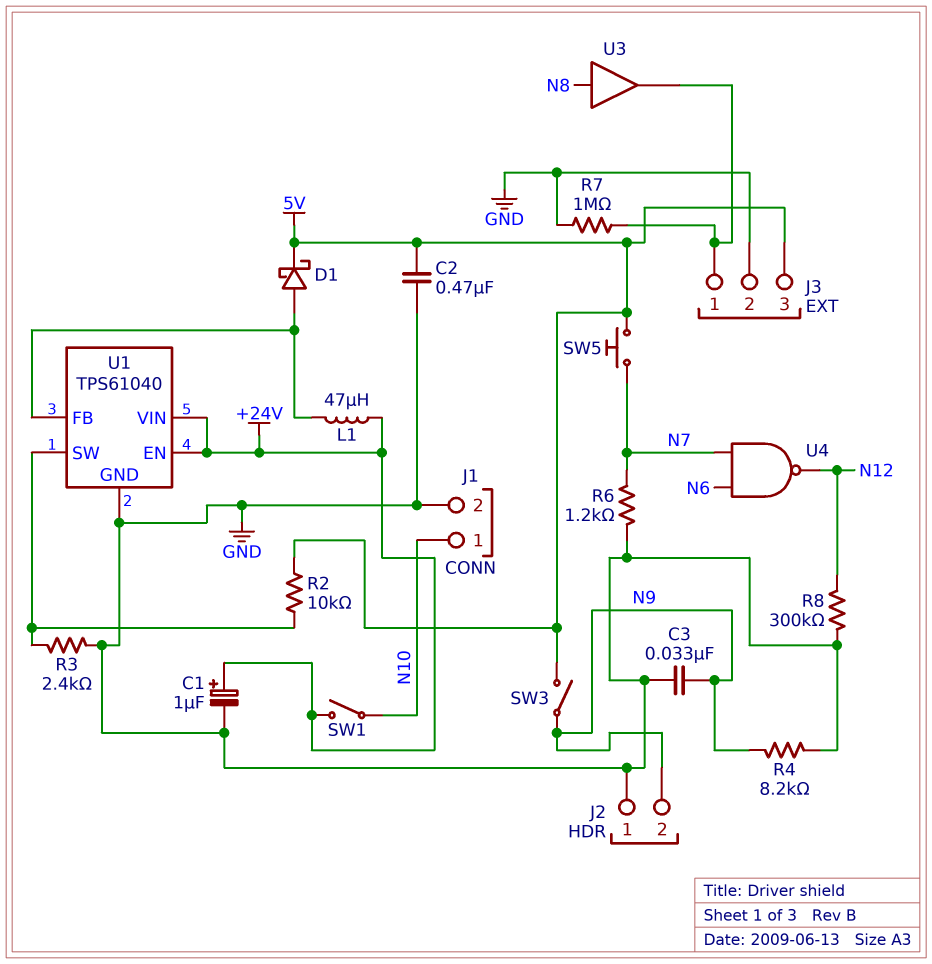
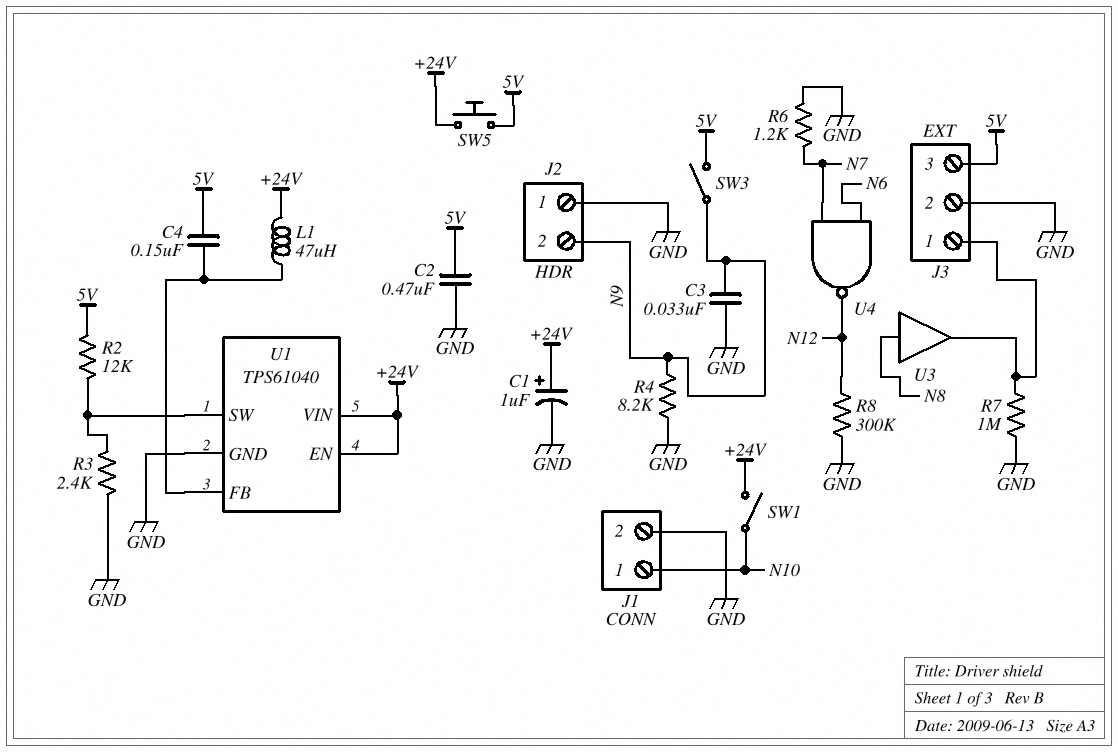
C4: none -> 150nF (5V, U1/FB)
D1: schottky (A U1/FB, K 5V) -> none
R2: 10k (5V, U1/SW) -> 12k (5V, U1/SW)
SW5: button (5V, N7) -> button (+24V, 5V)

